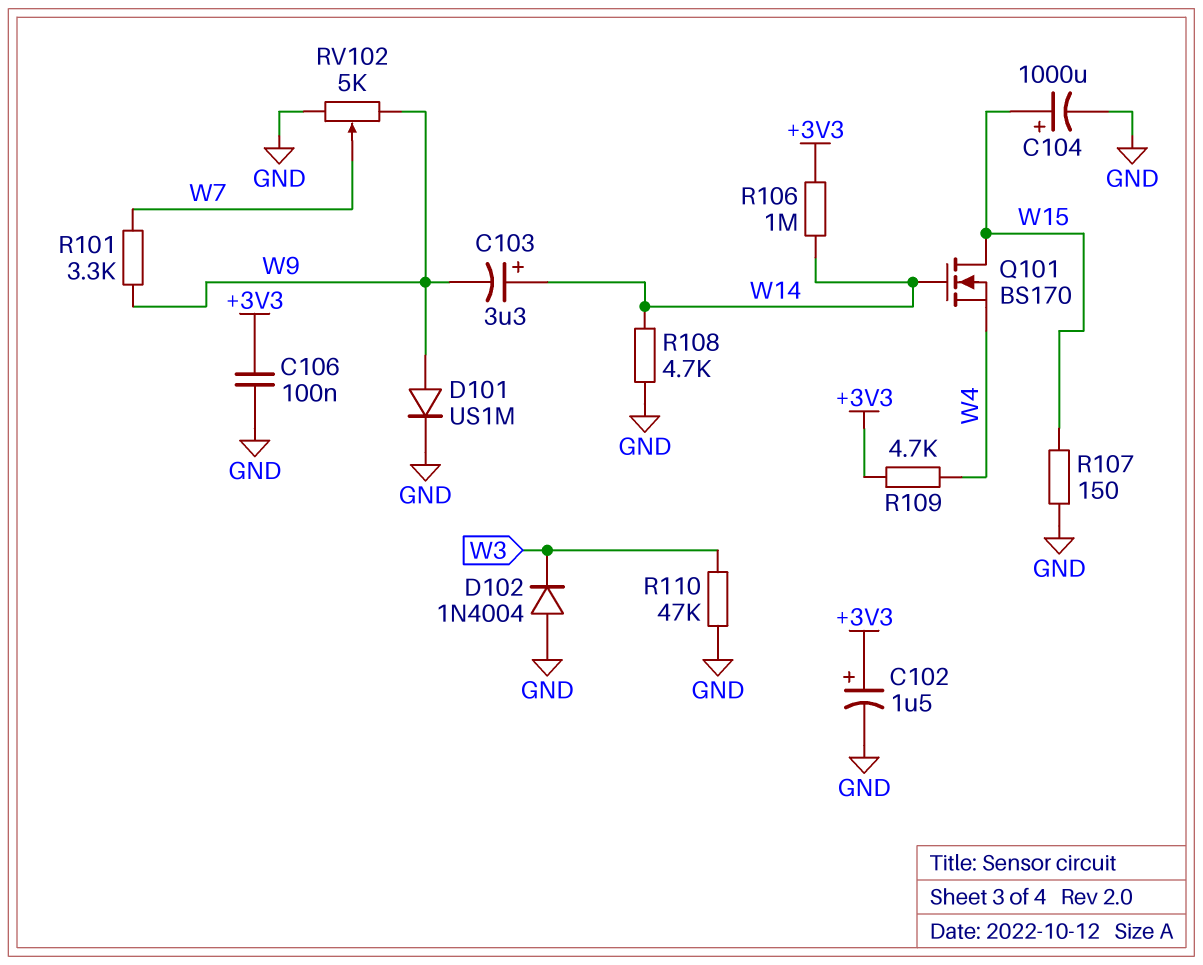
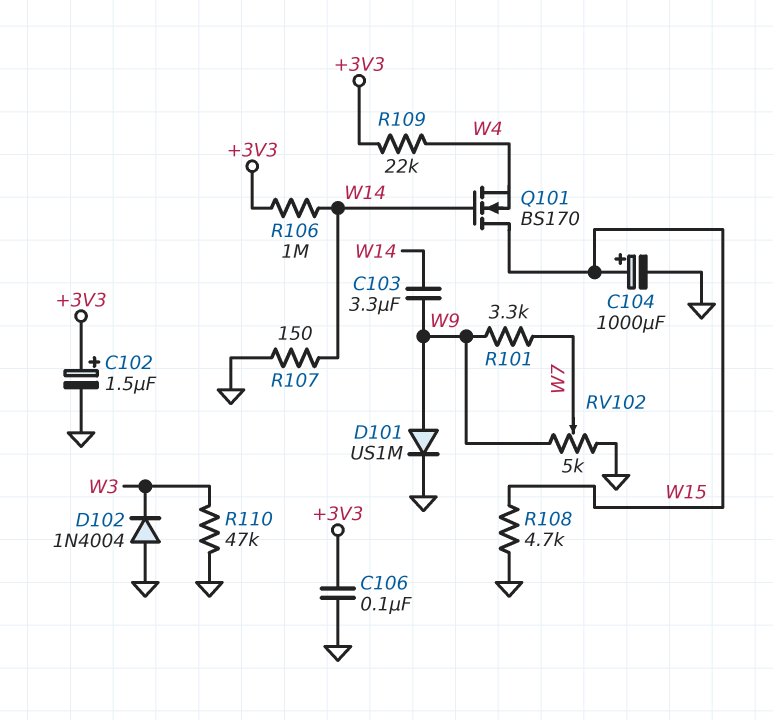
C103: 3.3uF (plus W14, minus W9) -> 3.3uF (W9, W14)
R107: 150 (GND, W15) -> 150 (GND, W14)
R108: 4.7k (GND, W14) -> 4.7k (GND, W15)
R109: 4.7k (+3V3, W4) -> 22k (+3V3, W4)

